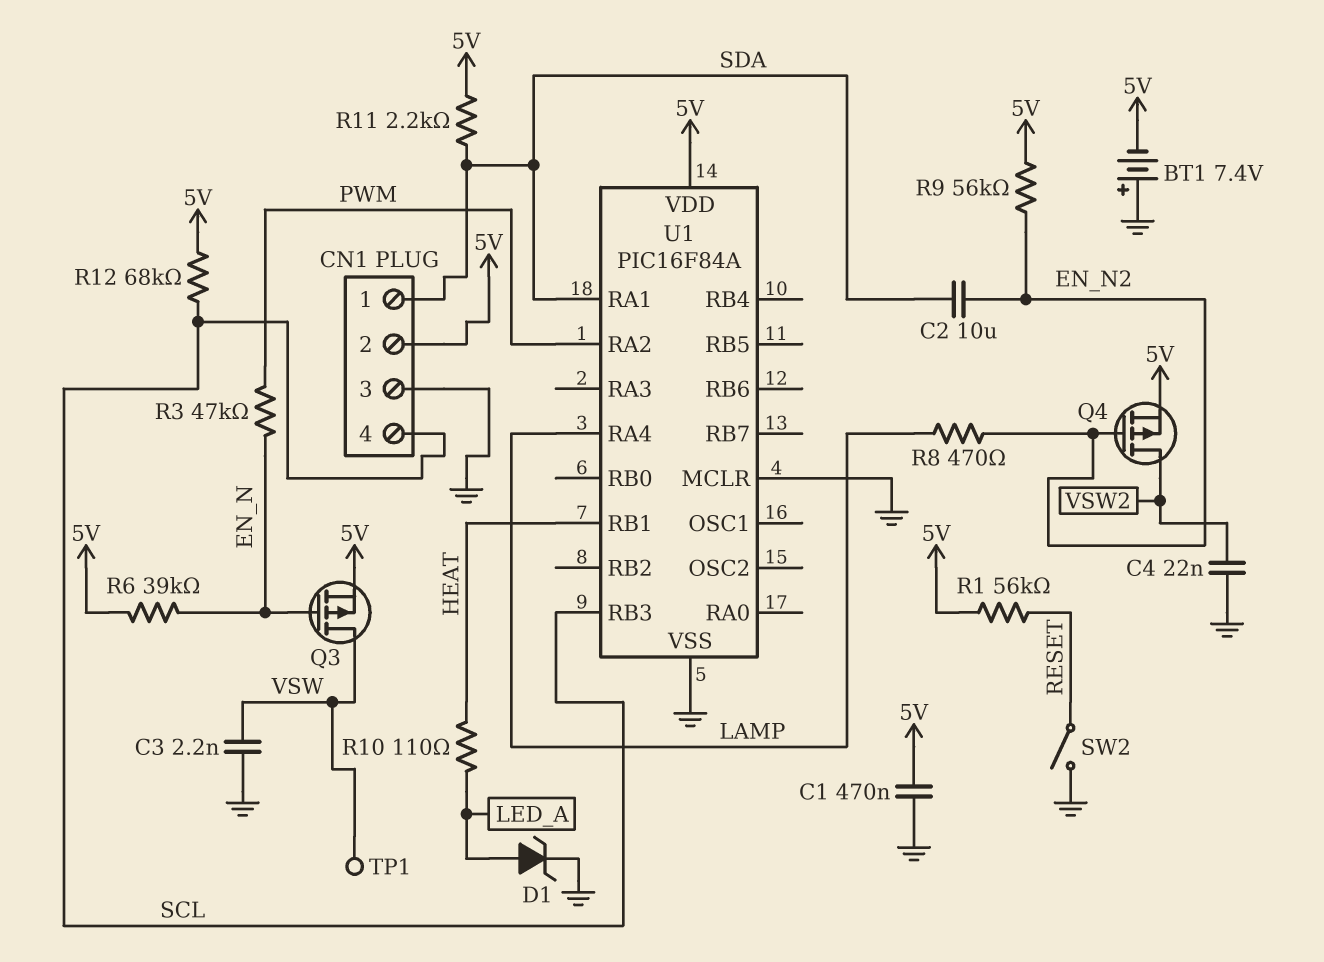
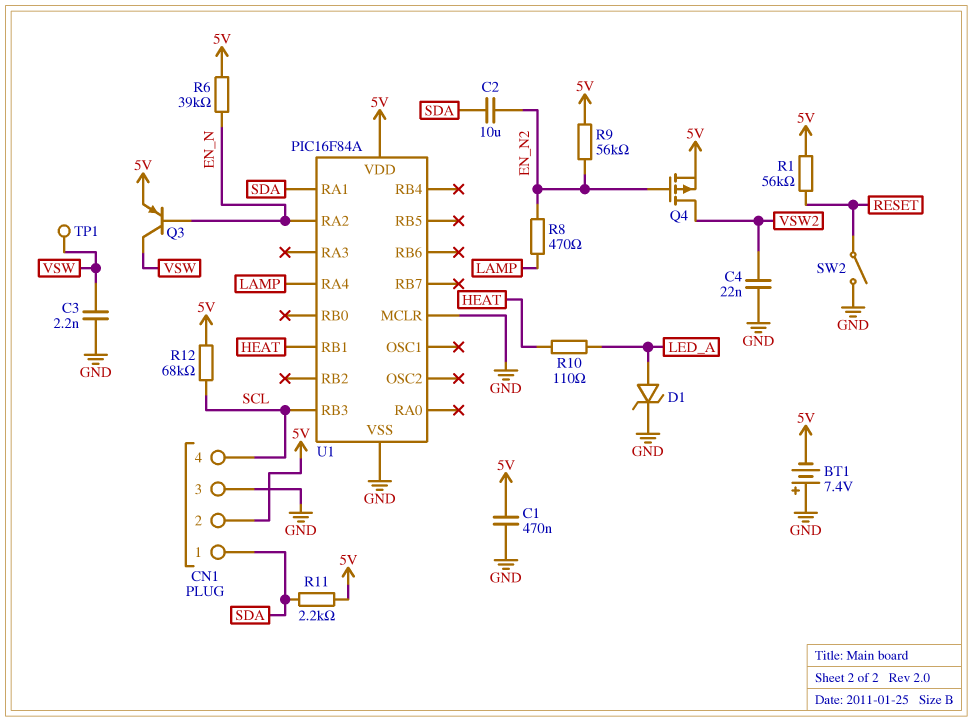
Q3: PMOS (G EN_N, D VSW, S 5V) -> PNP (B EN_N, C VSW, E 5V)
R3: 47k (EN_N, PWM) -> none
U1 pin RA2: PWM -> EN_N

